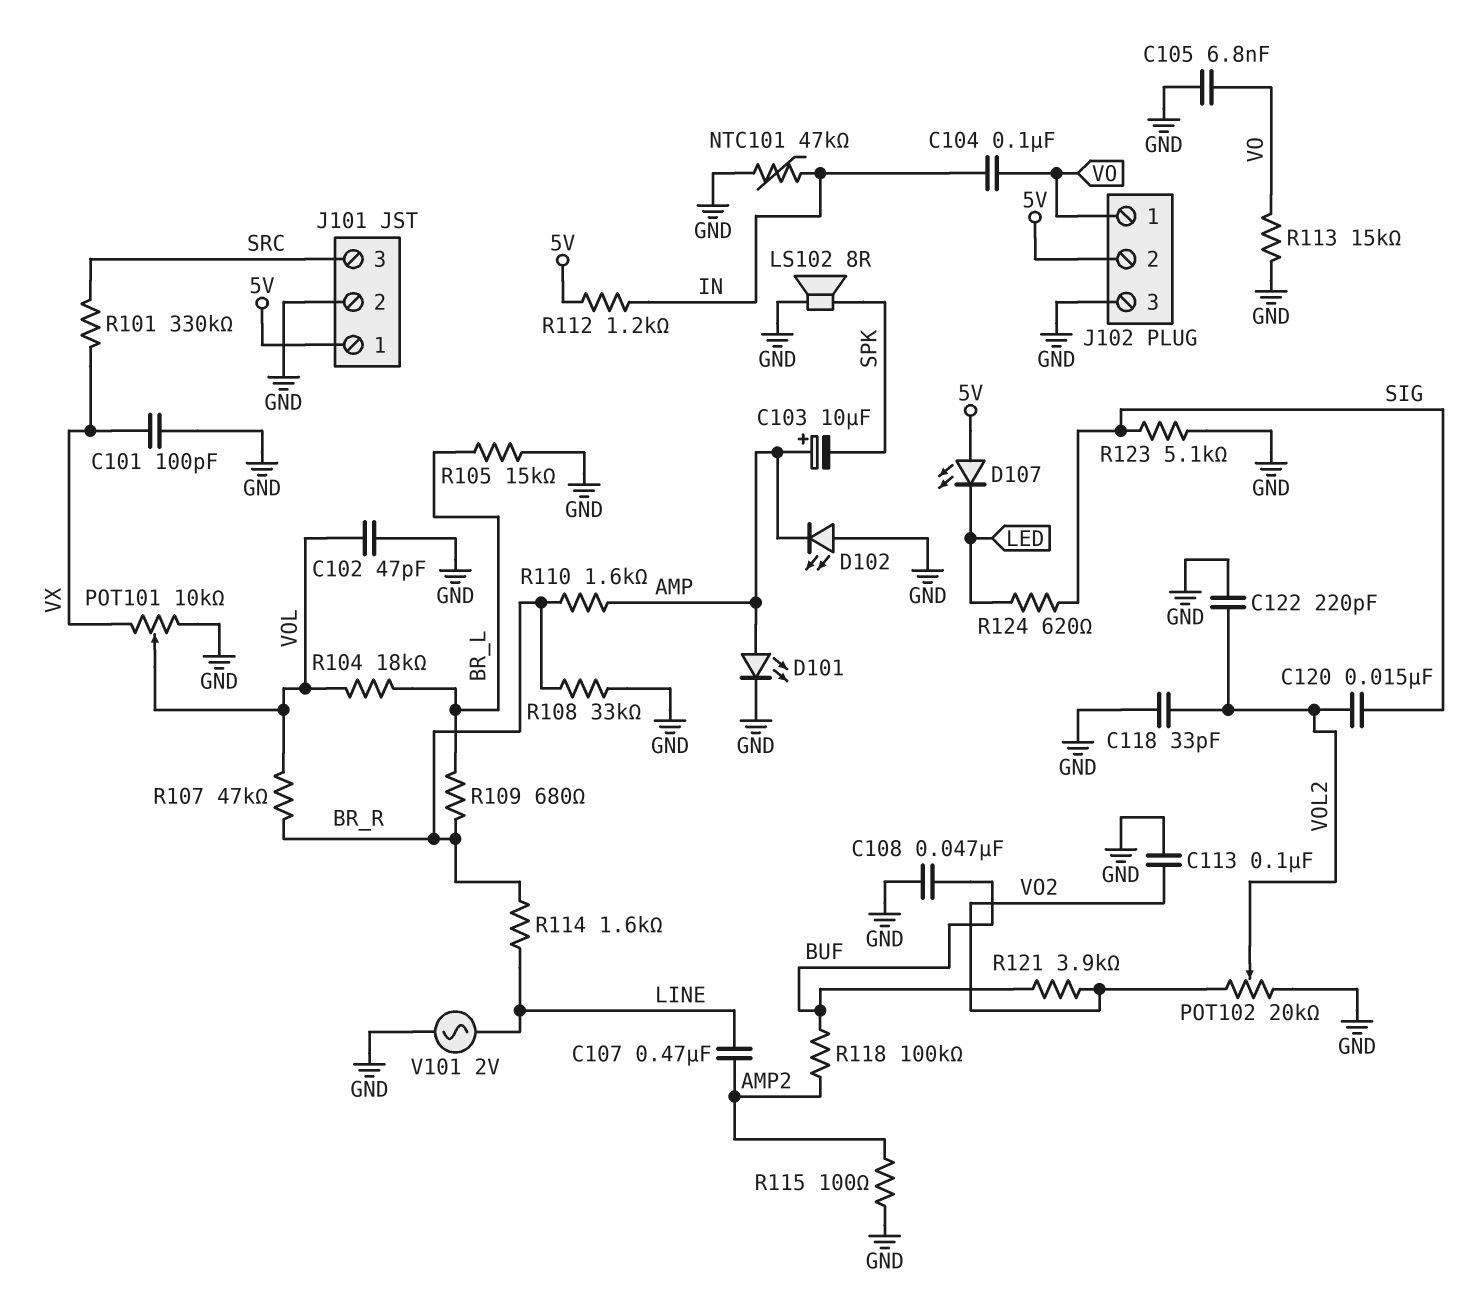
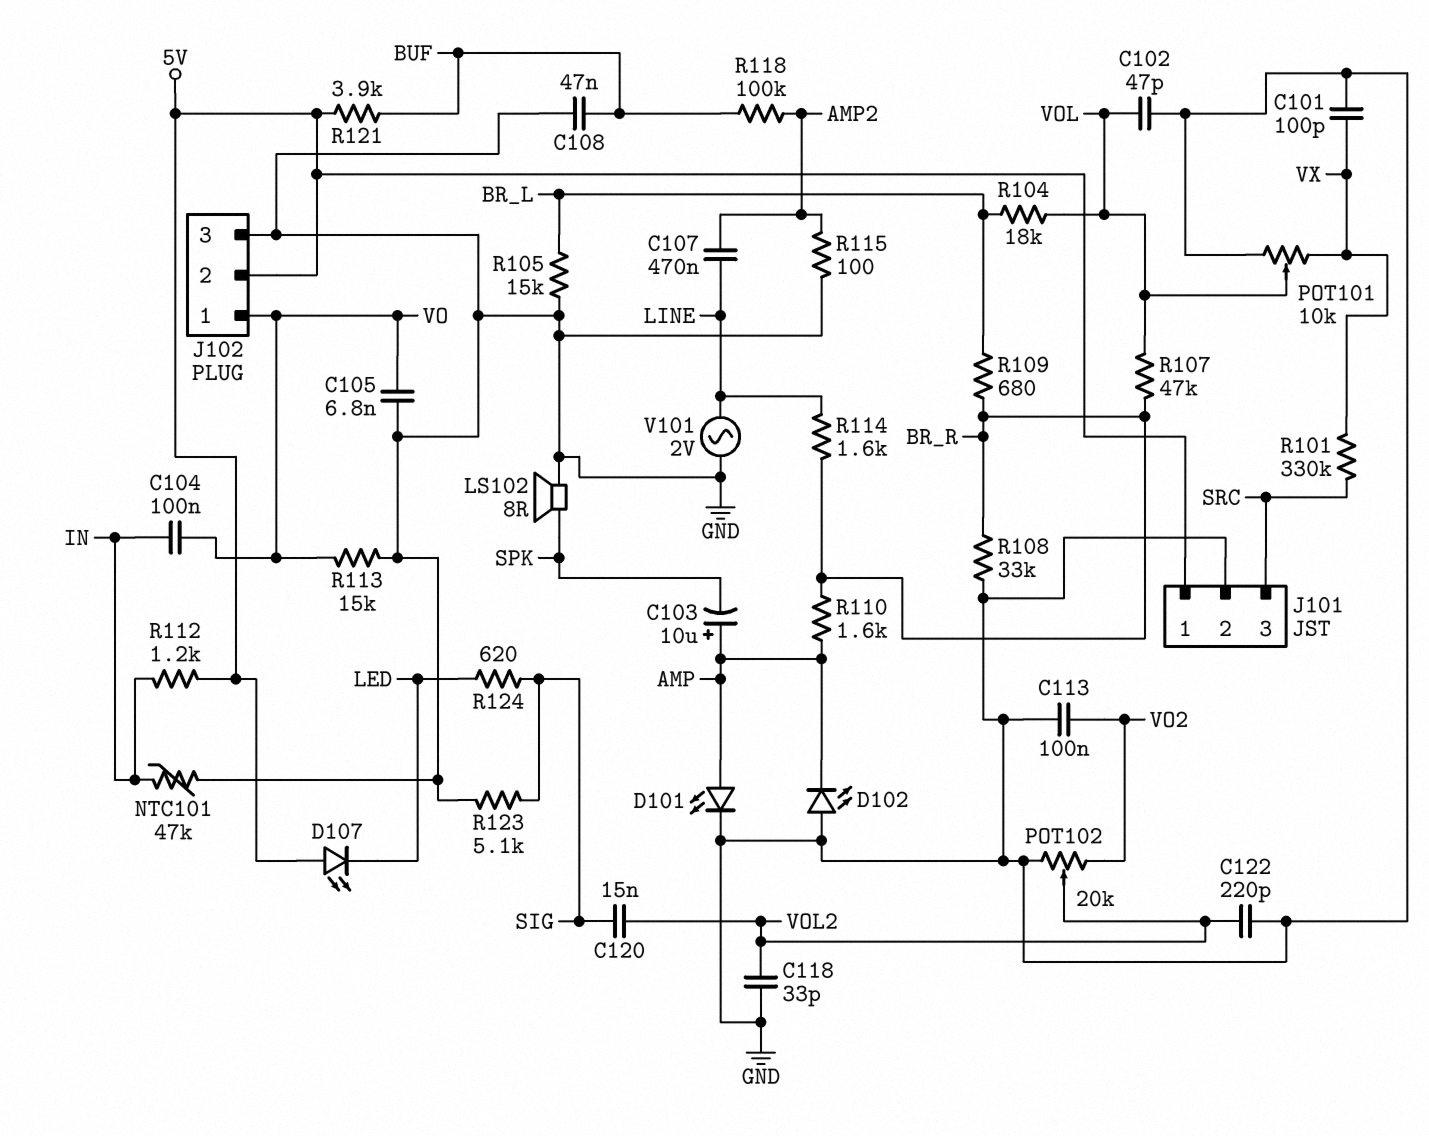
R121: 3.9k (BUF, VO2) -> 3.9k (5V, BUF)

